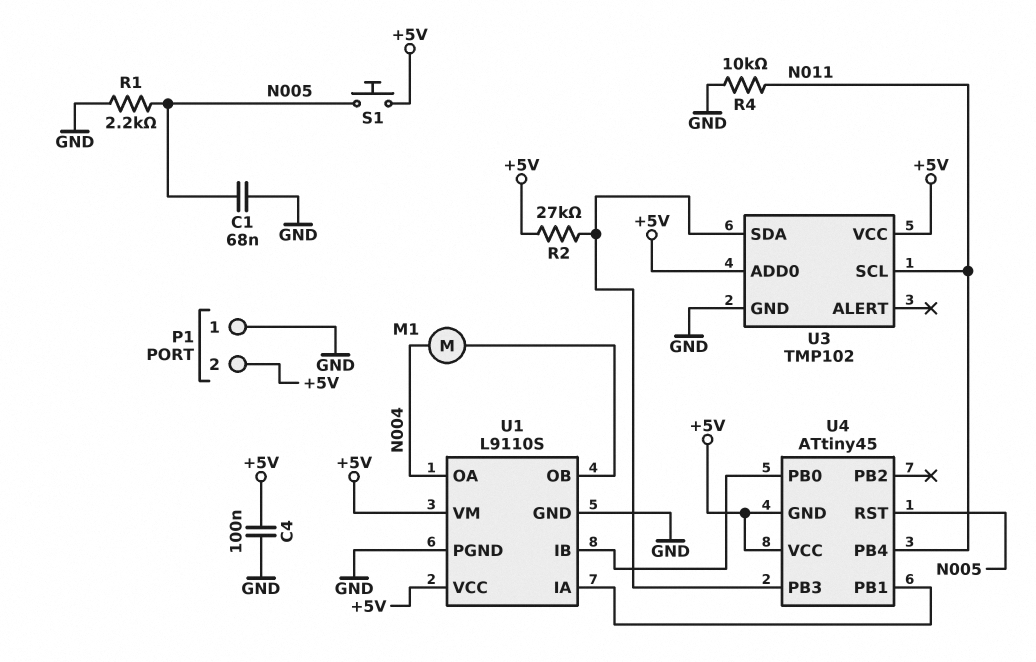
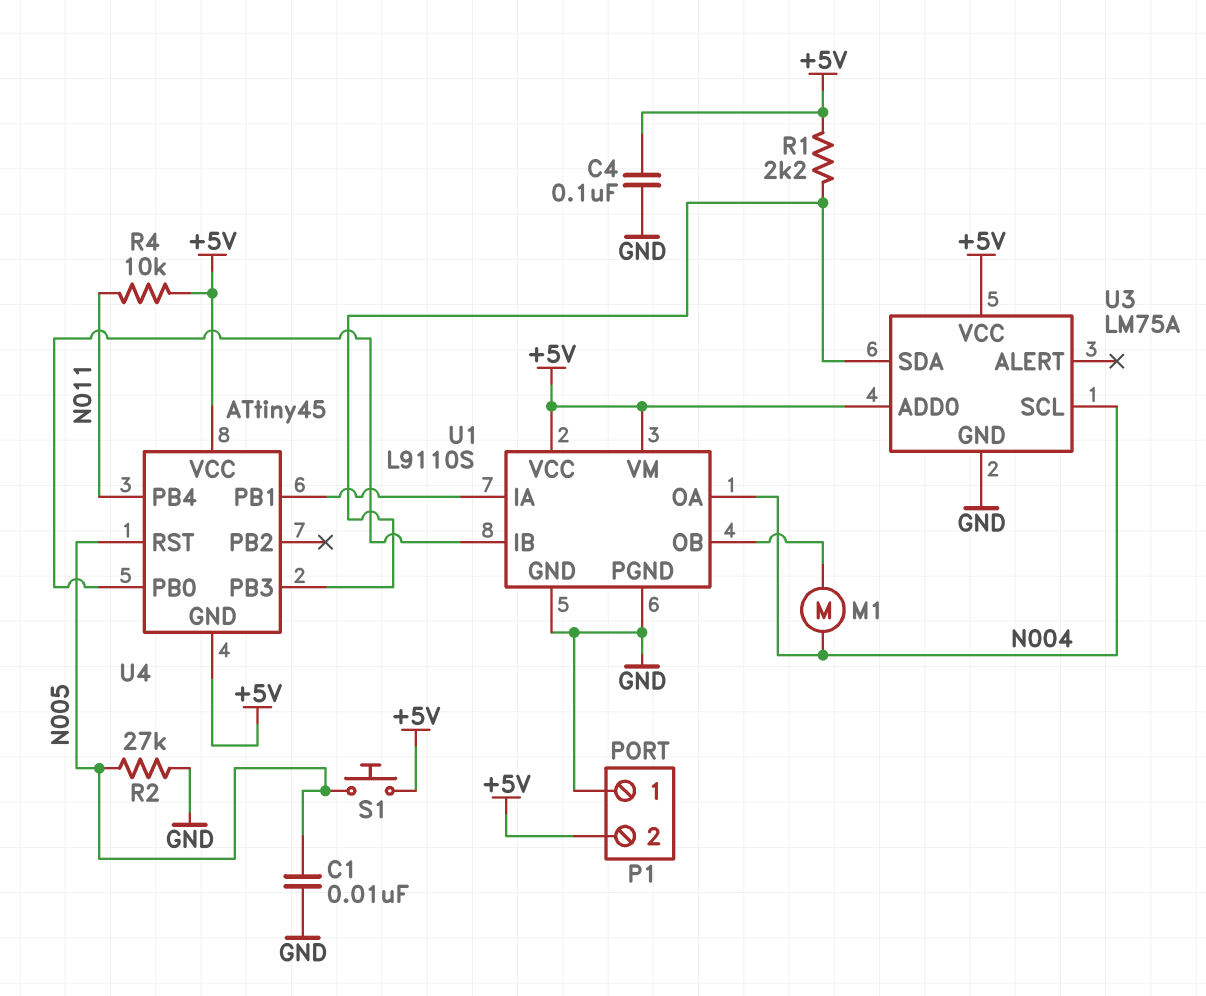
C1: 68nF (GND, N005) -> 10nF (GND, N005)
R1: 2.2k (GND, N005) -> 2.2k (+5V, U3/SDA)
R2: 27k (+5V, U3/SDA) -> 27k (GND, N005)
R4: 10k (GND, N011) -> 10k (+5V, N011)
U3: TMP102 -> LM75A
U3 pin SCL: N011 -> N004

